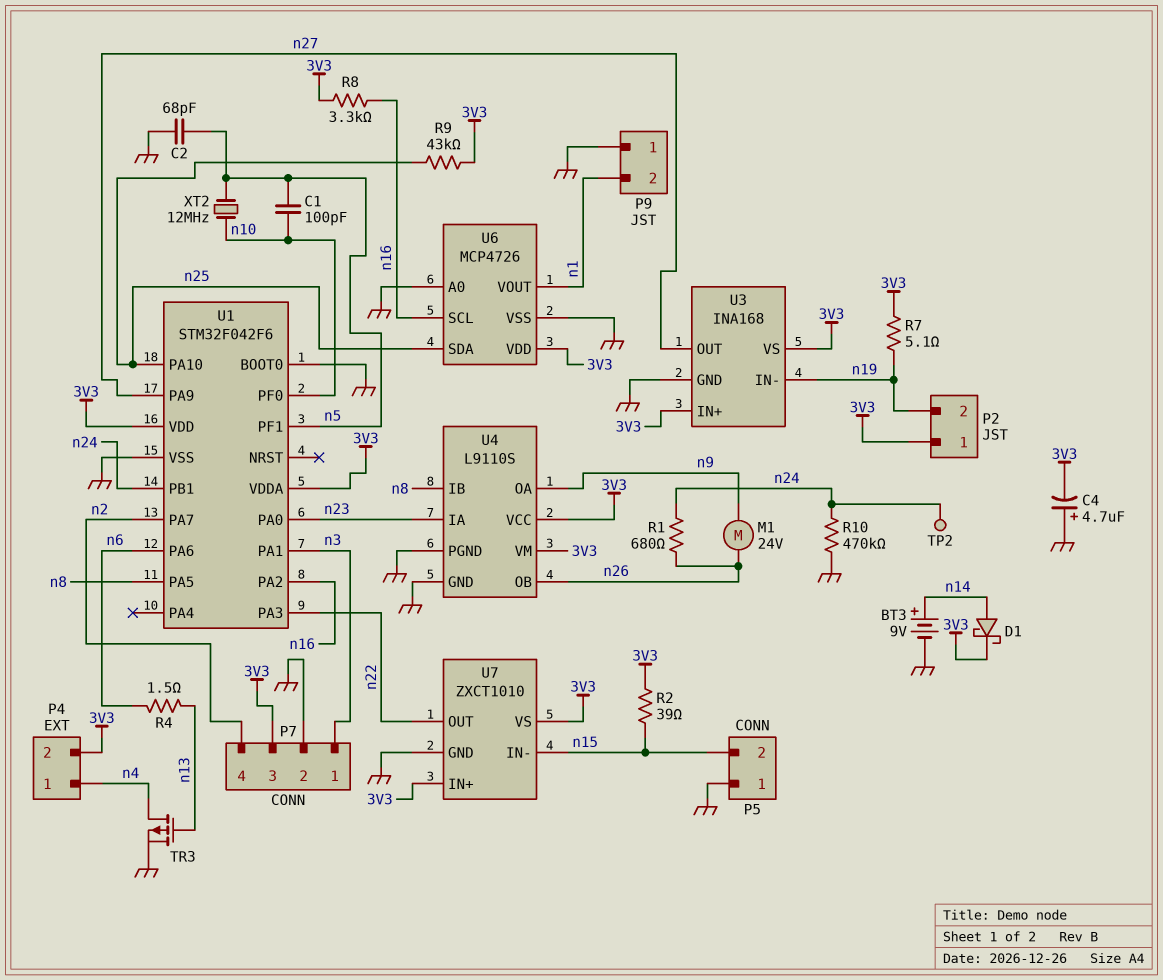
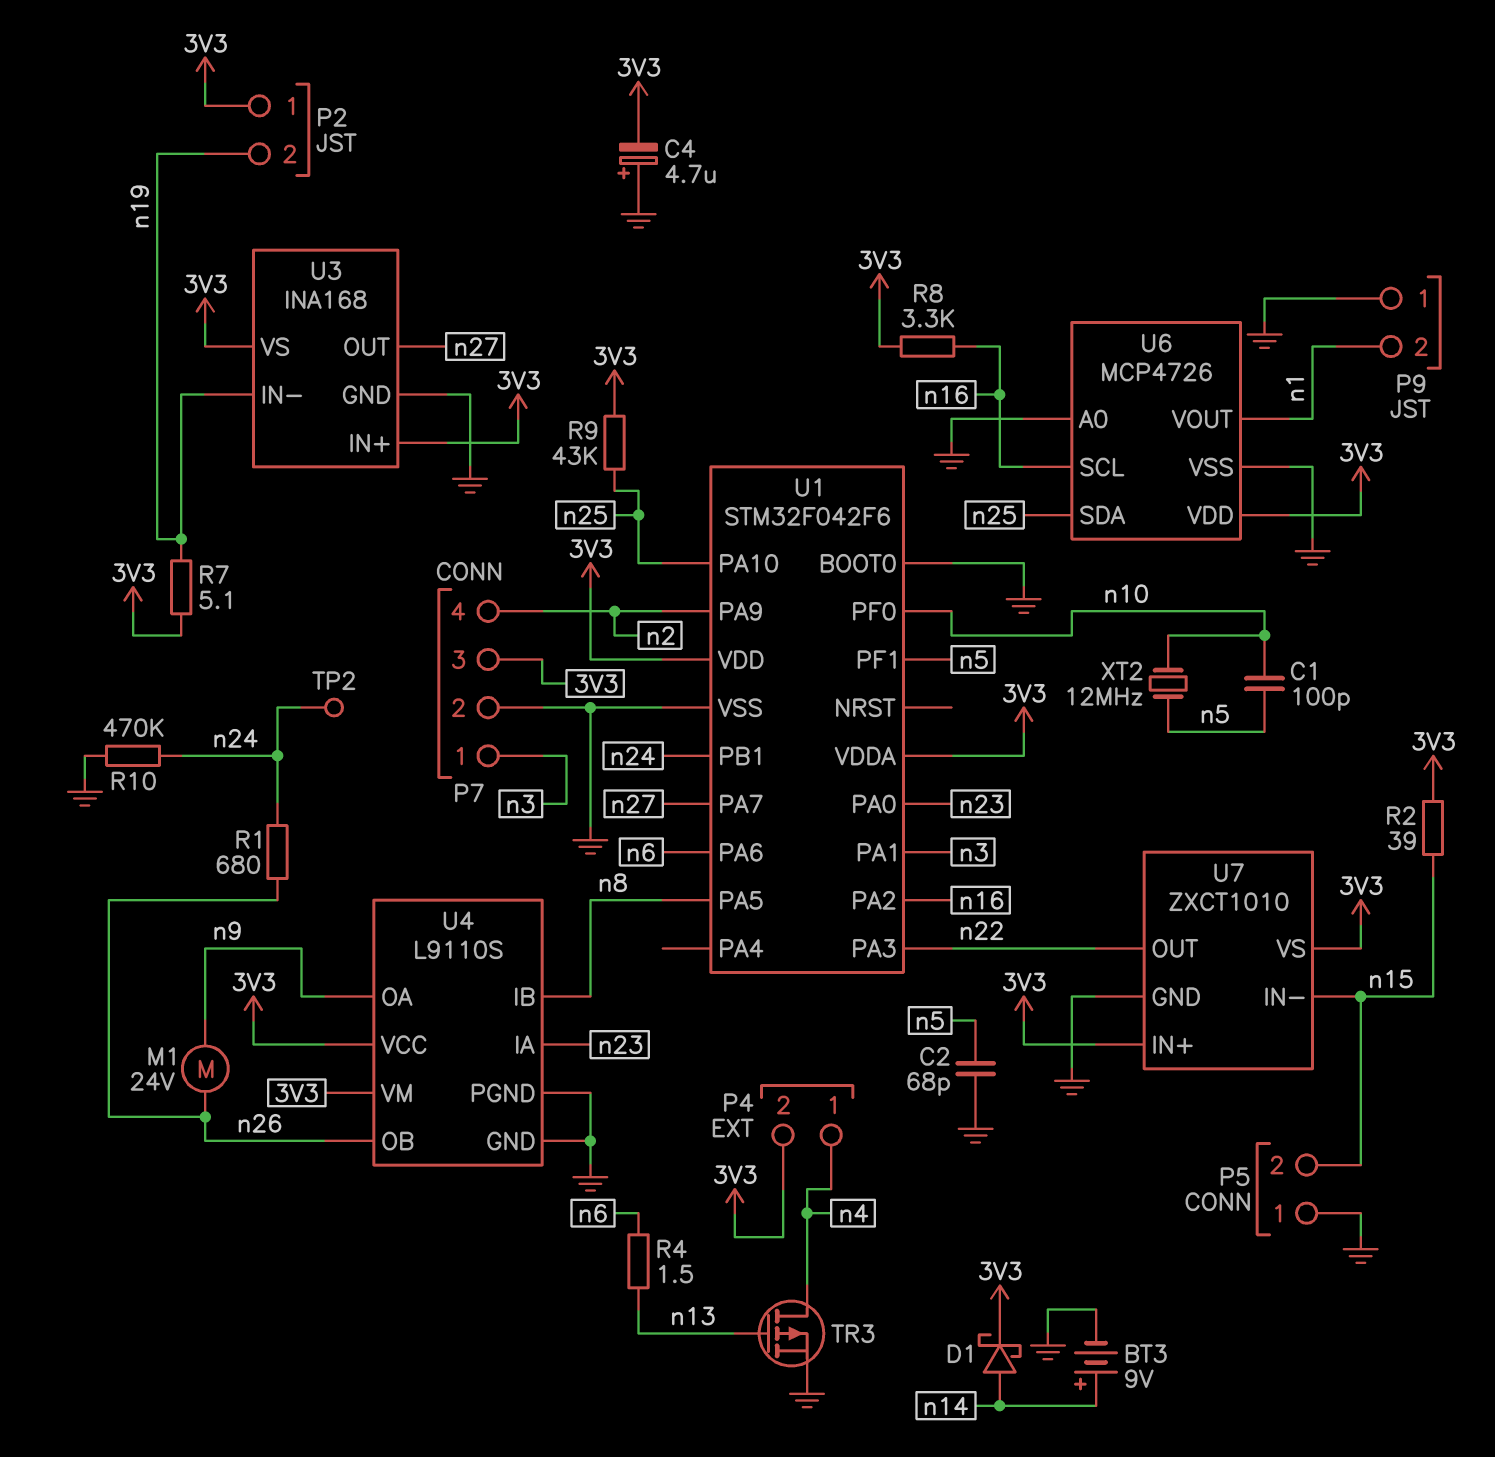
U1 pin PA7: n2 -> n27
U1 pin PA9: n27 -> n2

